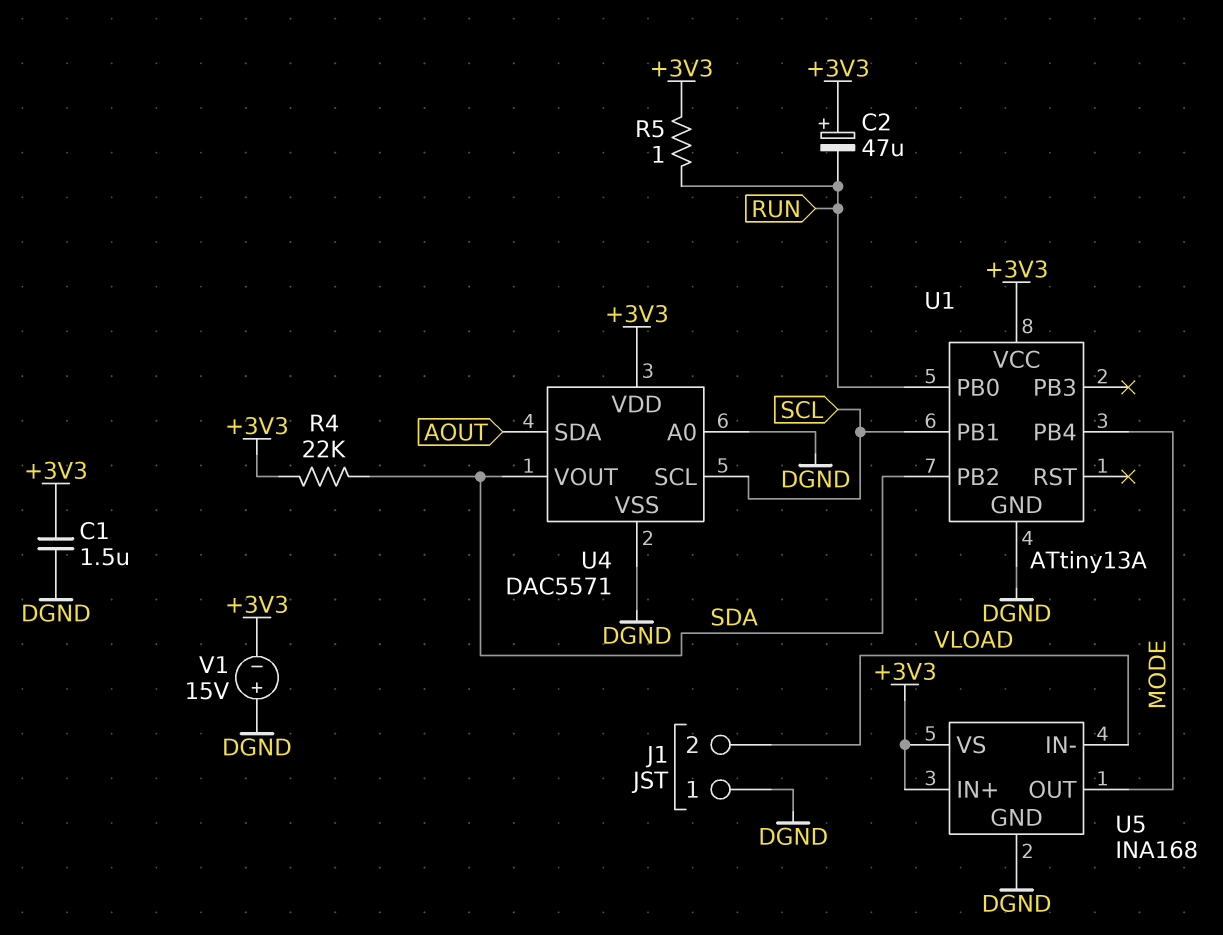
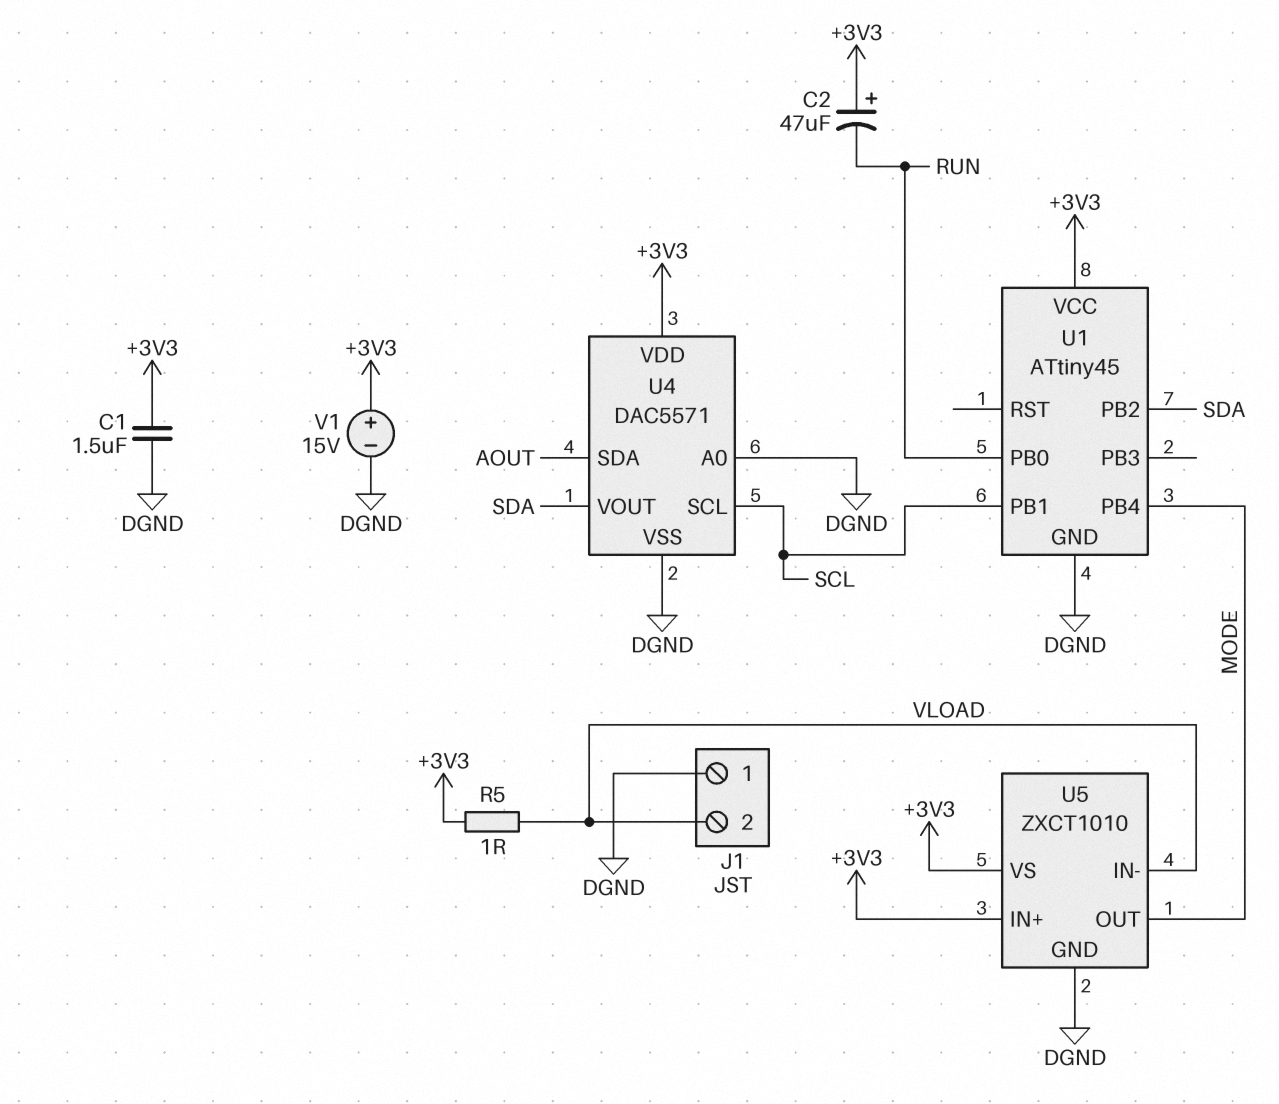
R4: 22k (+3V3, SDA) -> none
R5: 1 (+3V3, RUN) -> 1 (+3V3, VLOAD)
U1: ATtiny13A -> ATtiny45
U5: INA168 -> ZXCT1010
V1: 15V (plus DGND, minus +3V3) -> 15V (plus +3V3, minus DGND)

